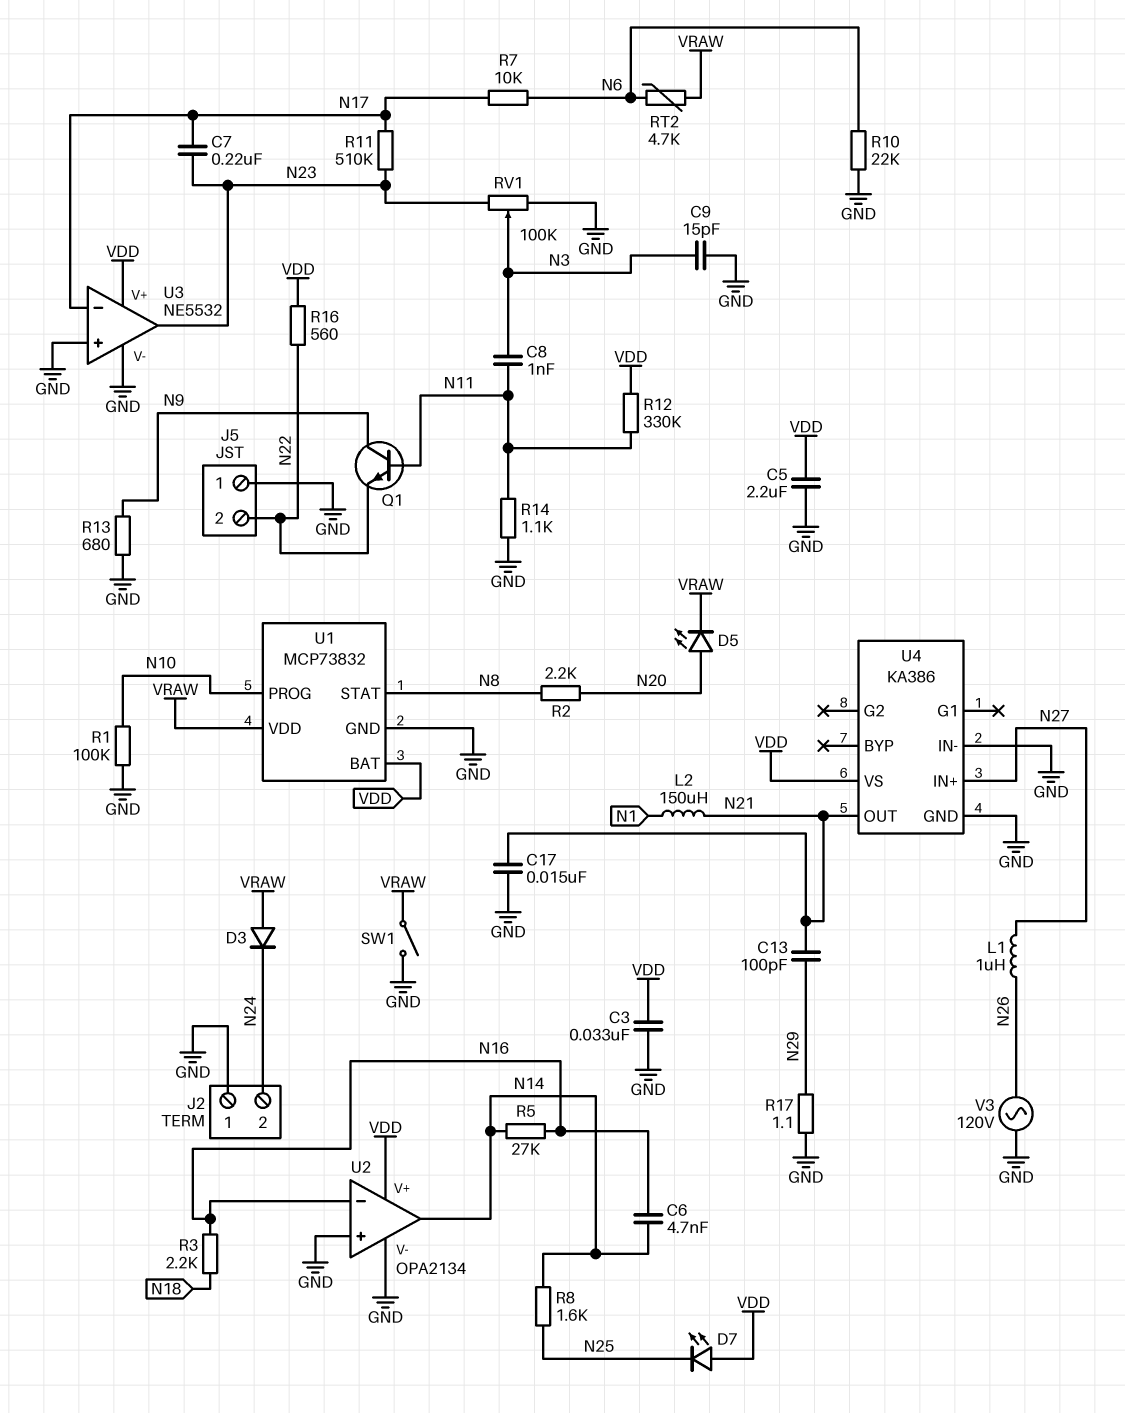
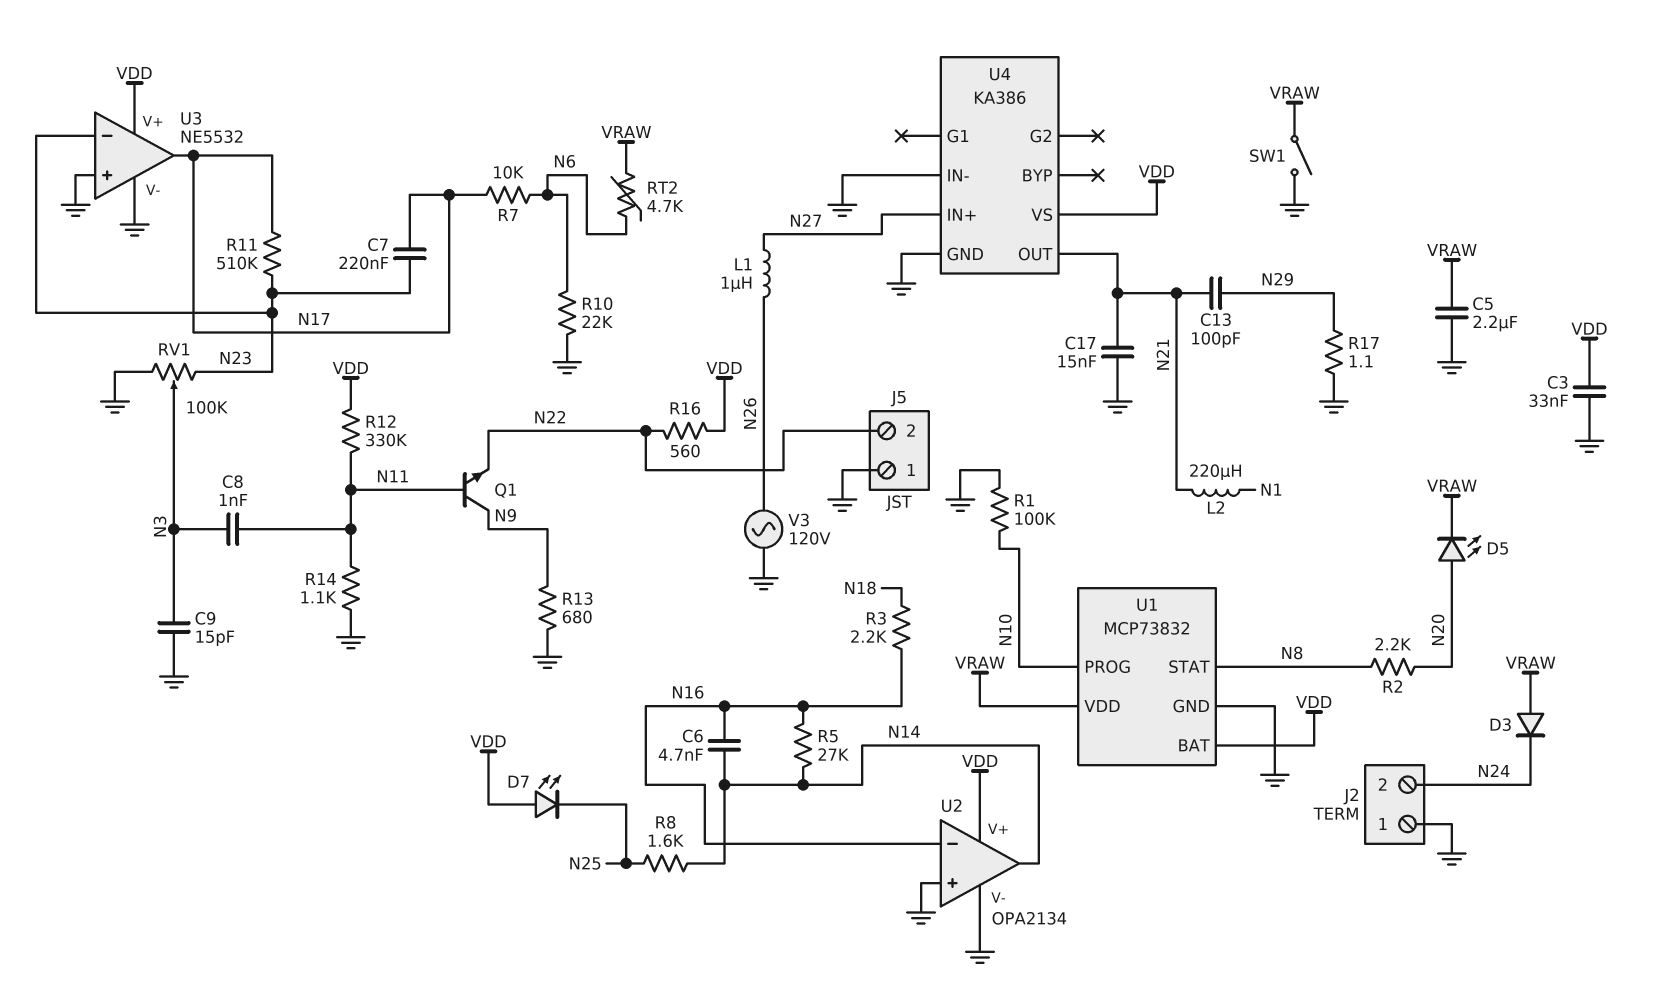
C5: 2.2uF (GND, VDD) -> 2.2uF (GND, VRAW)
L2: 150uH (N1, N21) -> 220uH (N1, N21)
U3 pin in-: N17 -> N23
U3 pin out: N23 -> N17

